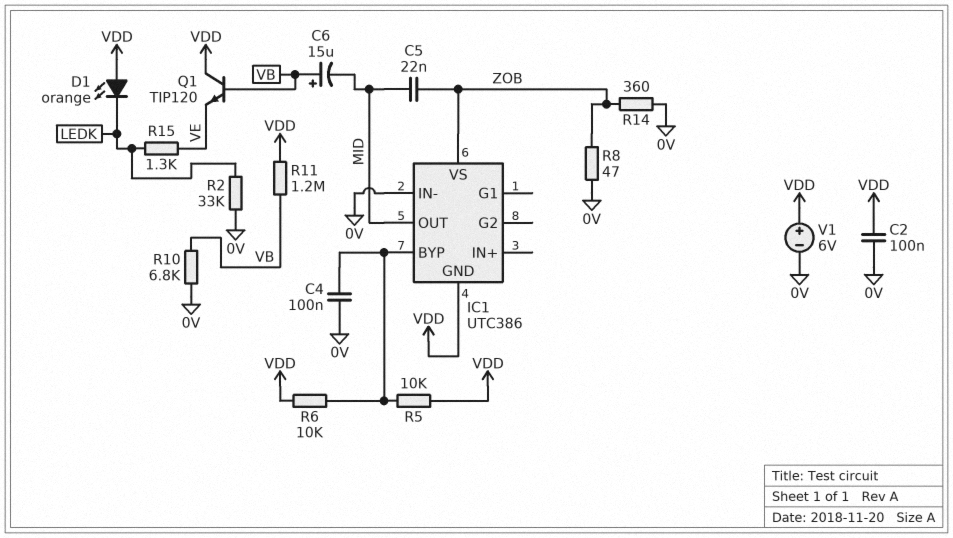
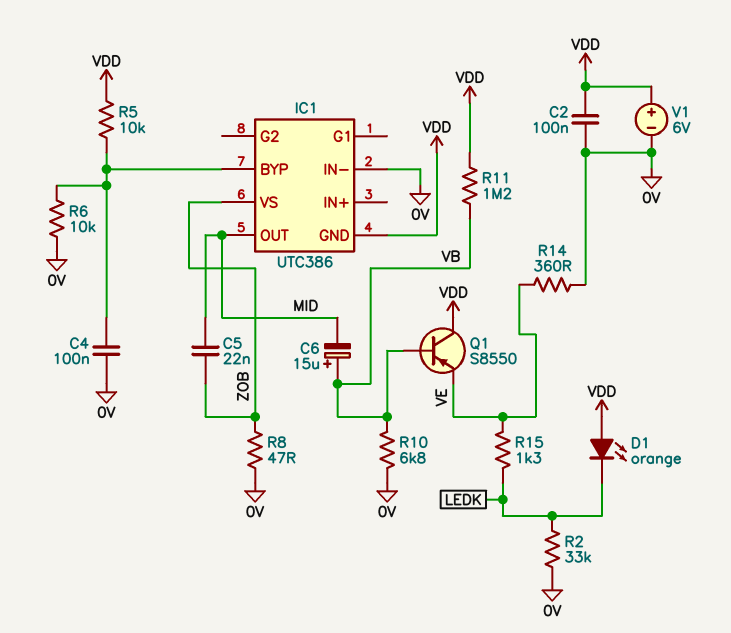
Q1: NPN TIP120 (B VB, C VDD, E VE) -> PNP S8550 (B VB, C VDD, E VE)
R6: 10k (IC1/BYP, VDD) -> 10k (0V, IC1/BYP)
R14: 360 (0V, ZOB) -> 360 (0V, VE)

